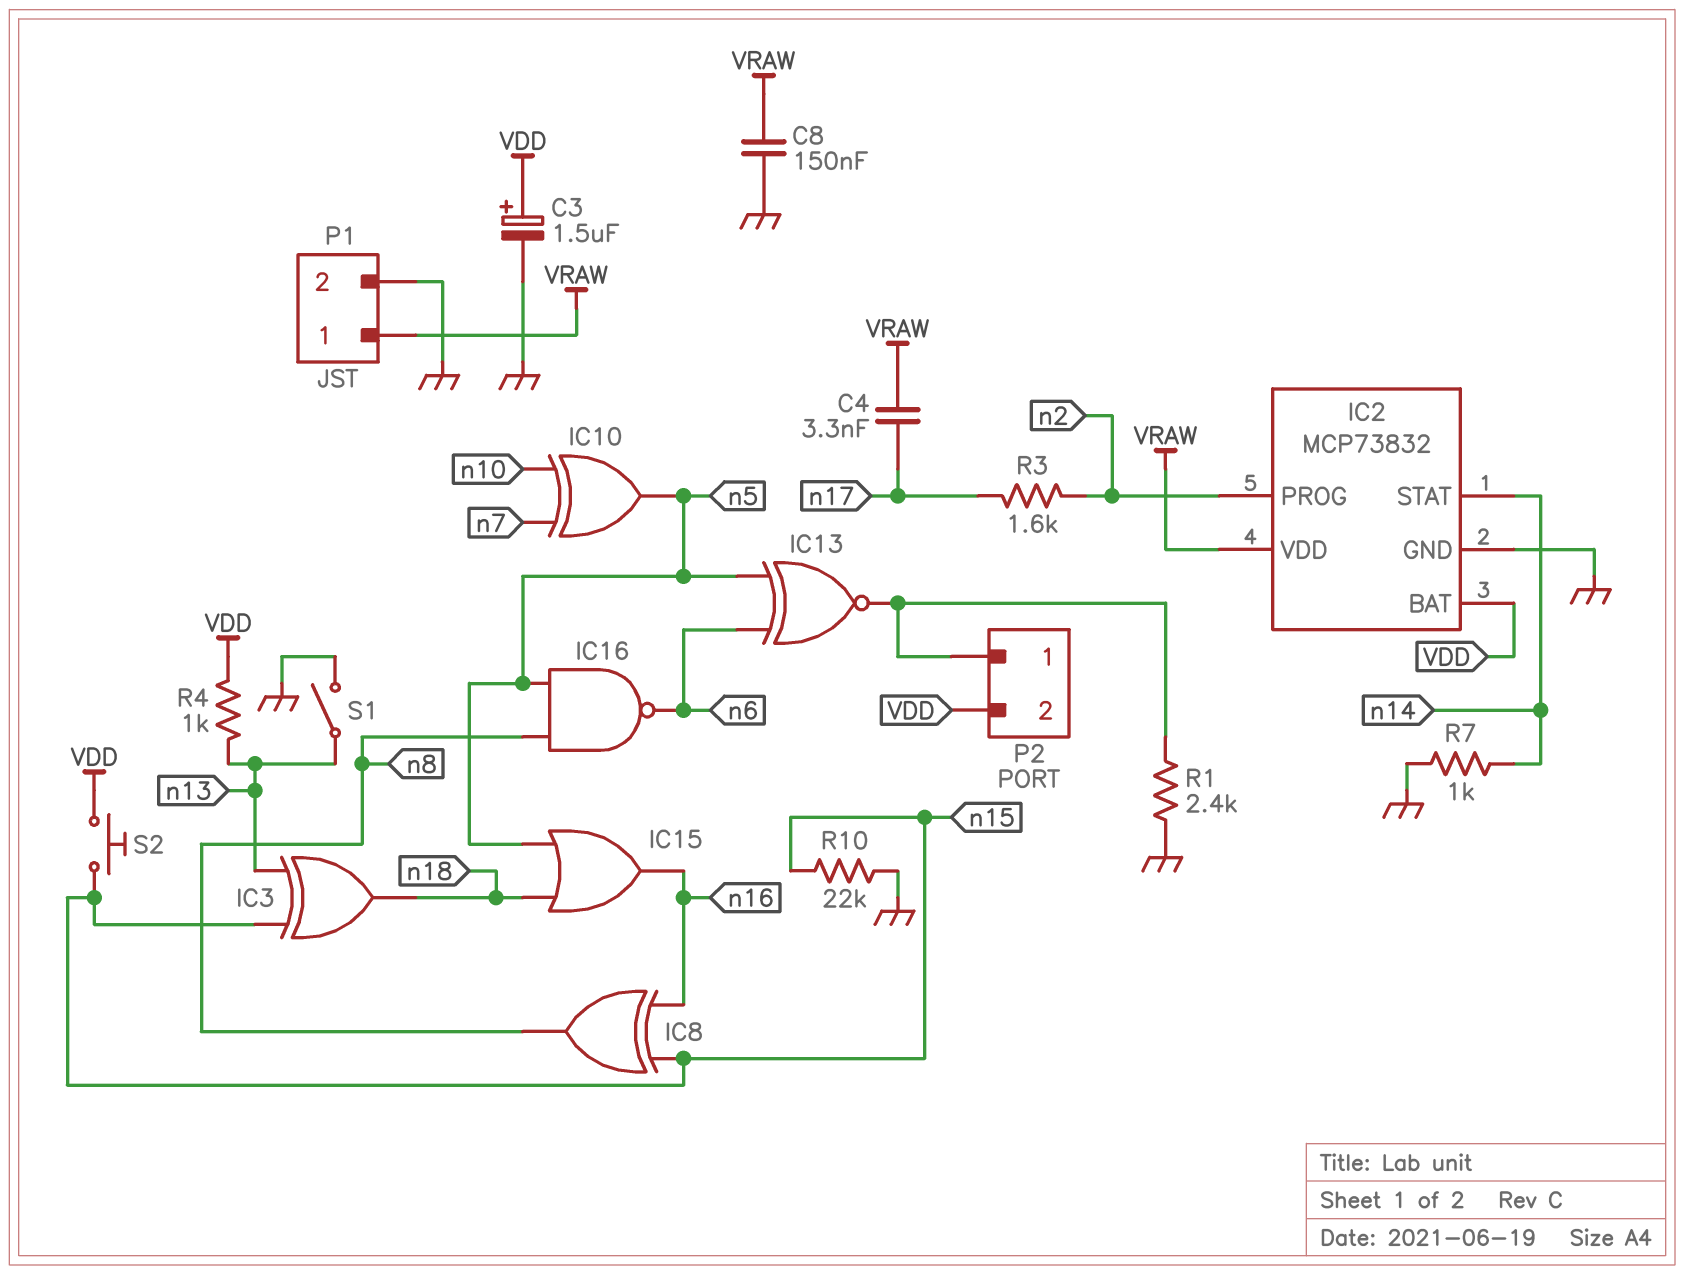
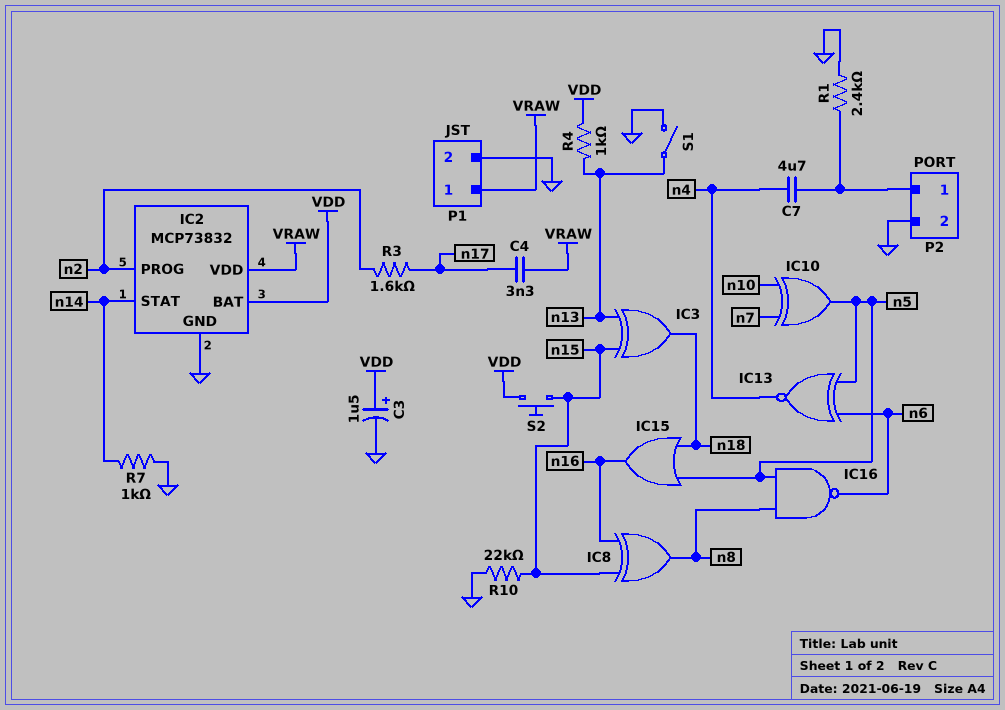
C7: none -> 4.7uF (P2/1, n4)
C8: 150nF (GND, VRAW) -> none
IC13: XNOR (in n5, in n6, out P2/1) -> XNOR (in n5, in n6, out n4)
P2 pin 2: VDD -> GND

